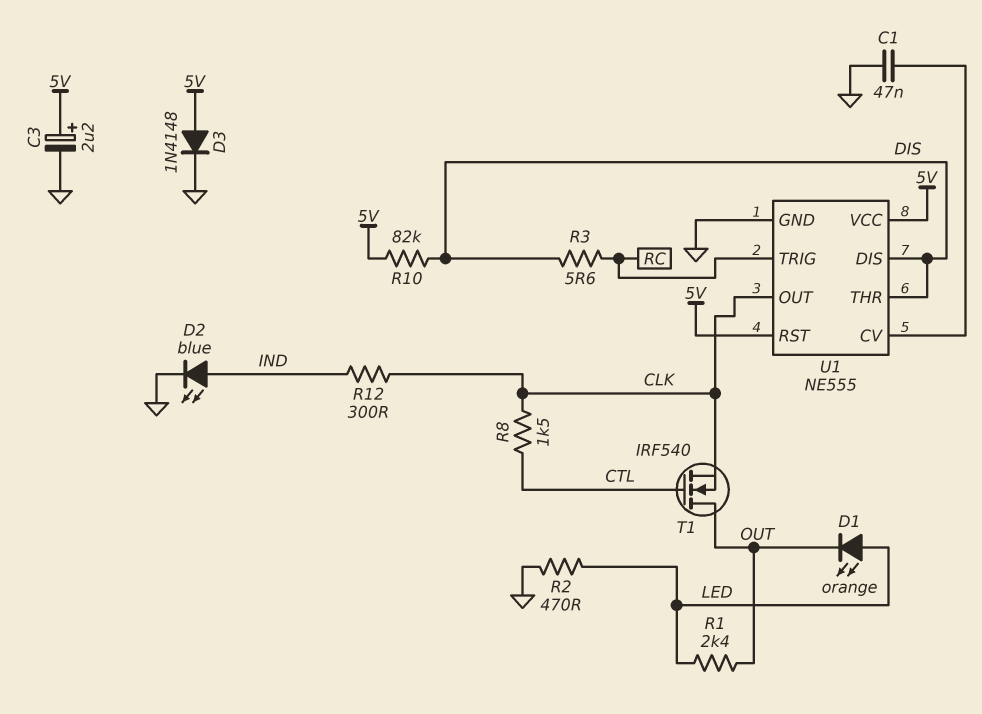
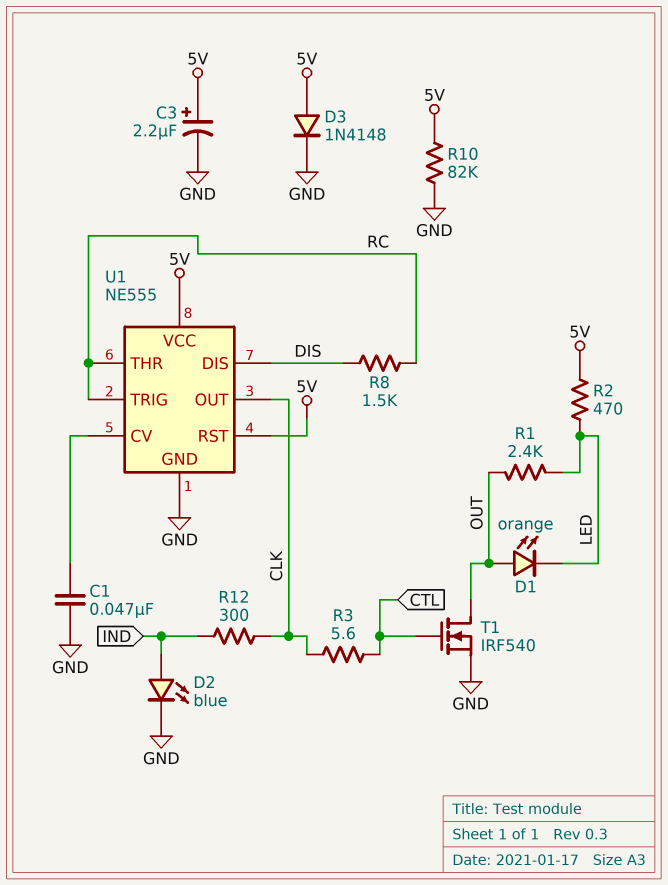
D1: LED orange (A LED, K OUT) -> LED orange (A OUT, K LED)
R2: 470 (GND, LED) -> 470 (5V, LED)
R3: 5.6 (DIS, RC) -> 5.6 (CLK, CTL)
R8: 1.5k (CLK, CTL) -> 1.5k (DIS, RC)
R10: 82k (5V, DIS) -> 82k (5V, GND)
T1: NMOS IRF540 (G CTL, D OUT, S CLK) -> NMOS IRF540 (G CTL, D OUT, S GND)
U1 pin THR: DIS -> RC

